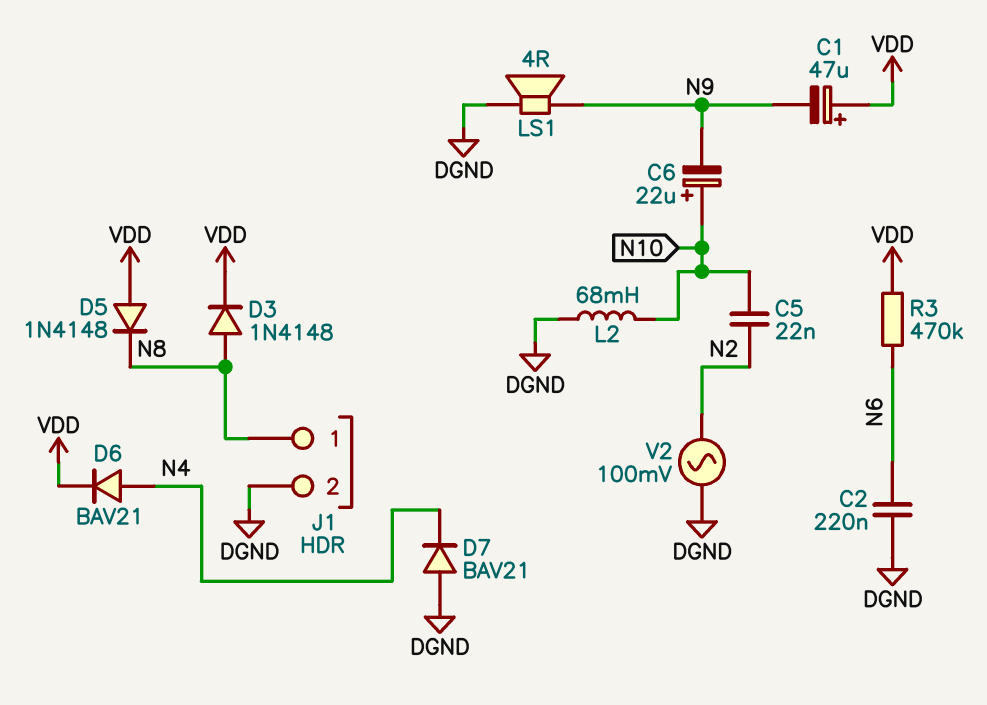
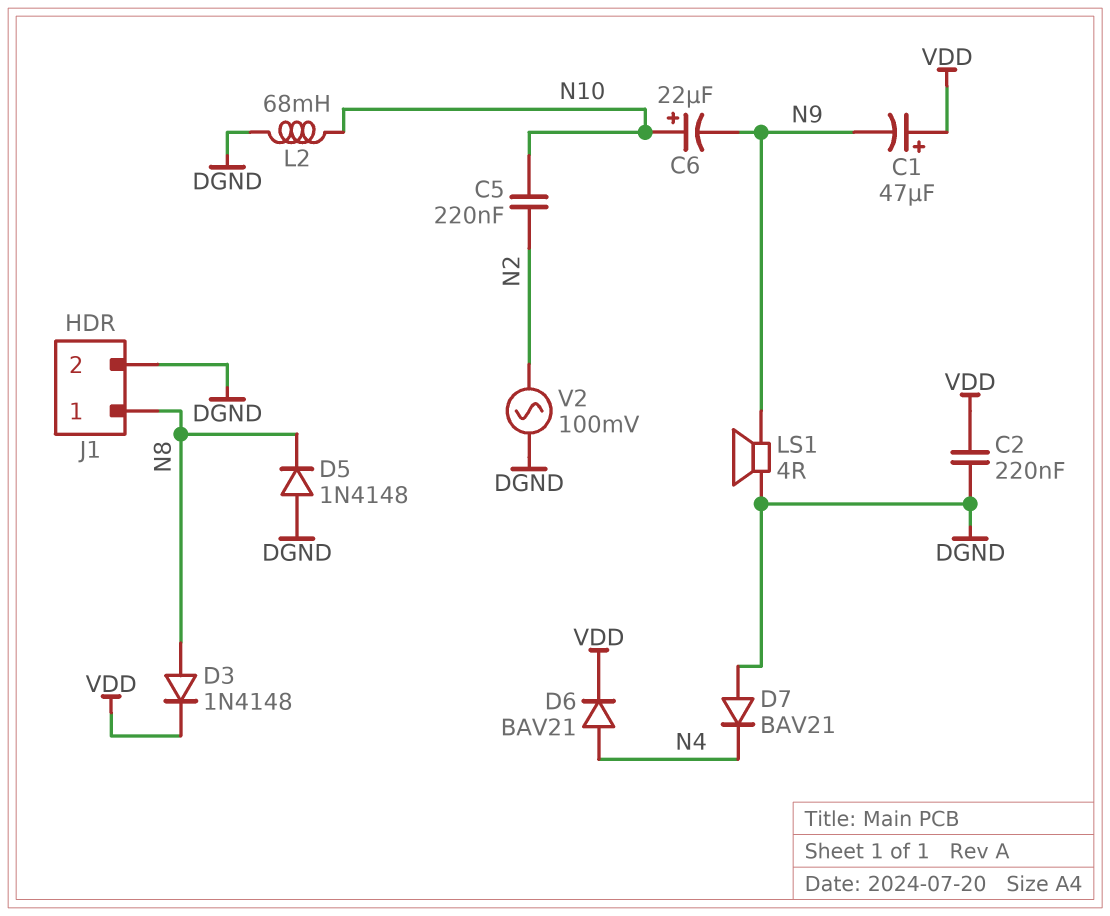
C2: 220nF (DGND, N6) -> 220nF (DGND, VDD)
C5: 22nF (N2, N10) -> 220nF (N2, N10)
D5: diode 1N4148 (A VDD, K N8) -> diode 1N4148 (A DGND, K N8)
R3: 470k (N6, VDD) -> none

